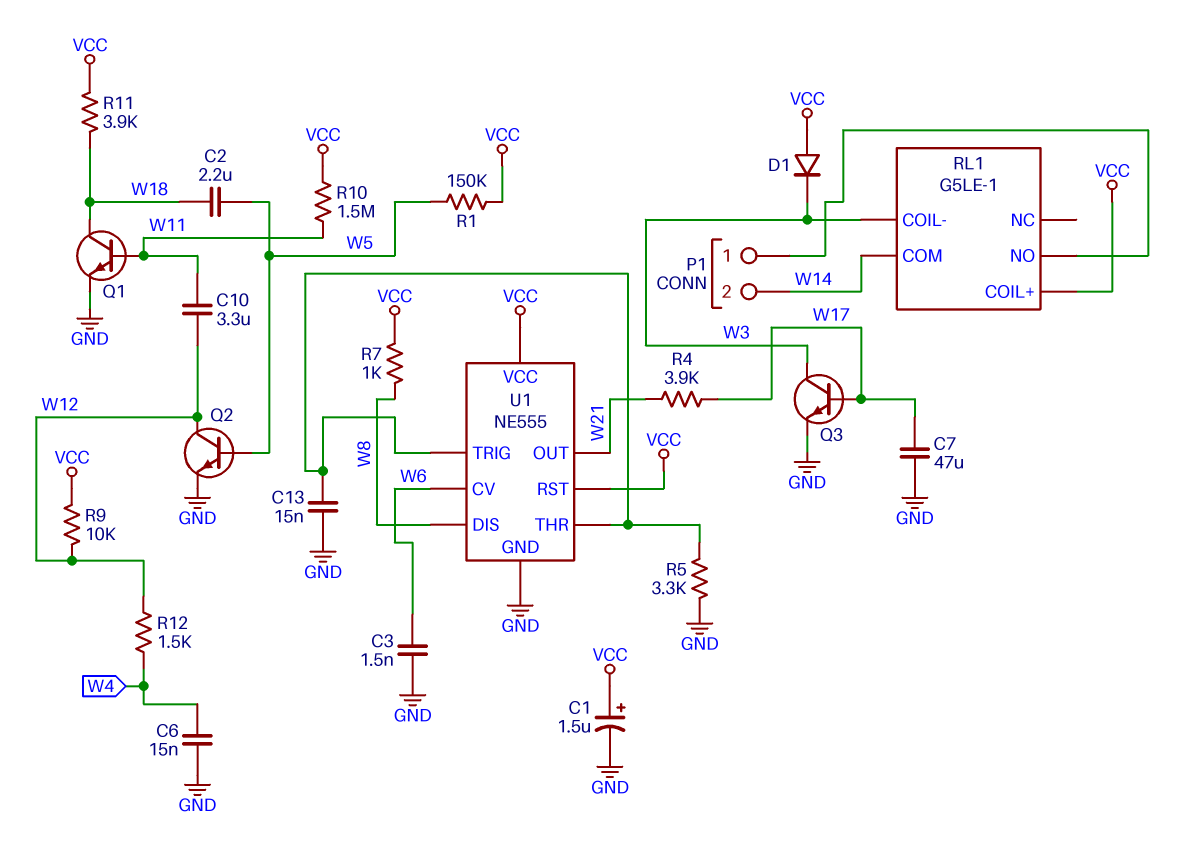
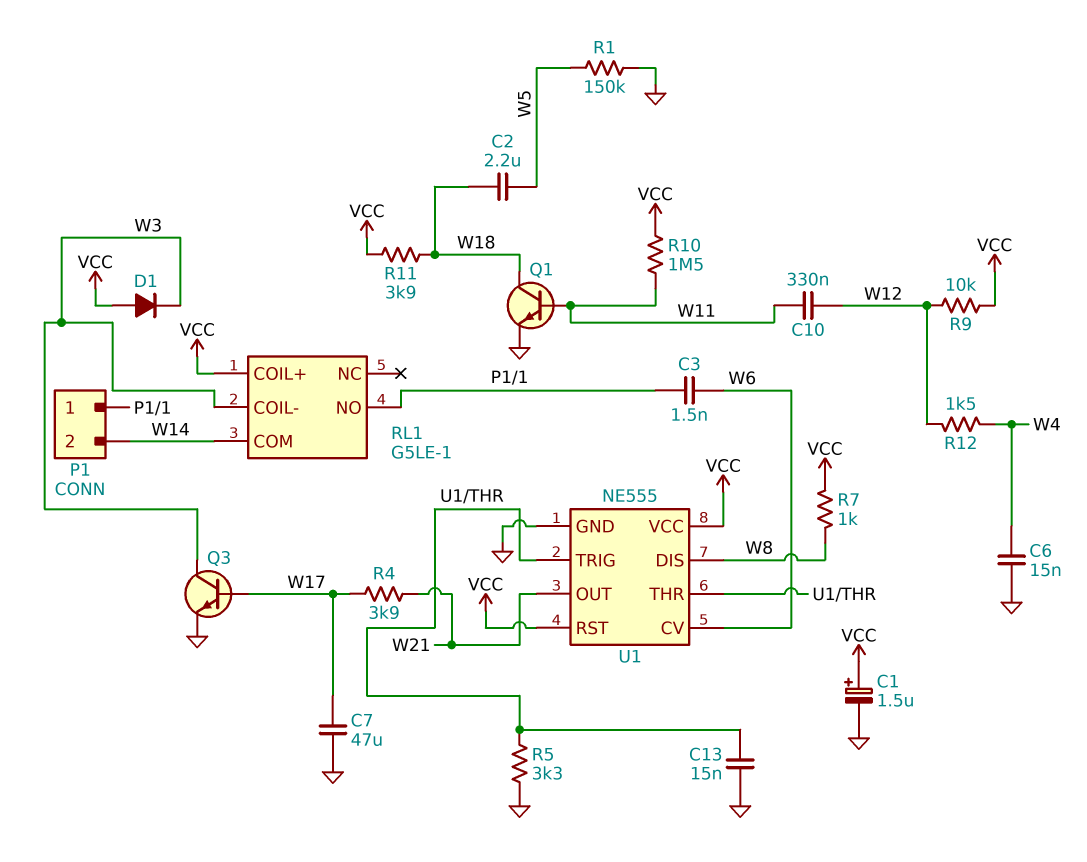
C3: 1.5nF (GND, W6) -> 1.5nF (P1/1, W6)
C10: 3.3uF (W11, W12) -> 330nF (W11, W12)
Q2: NPN (B W5, C W12, E GND) -> none
R1: 150k (VCC, W5) -> 150k (GND, W5)

